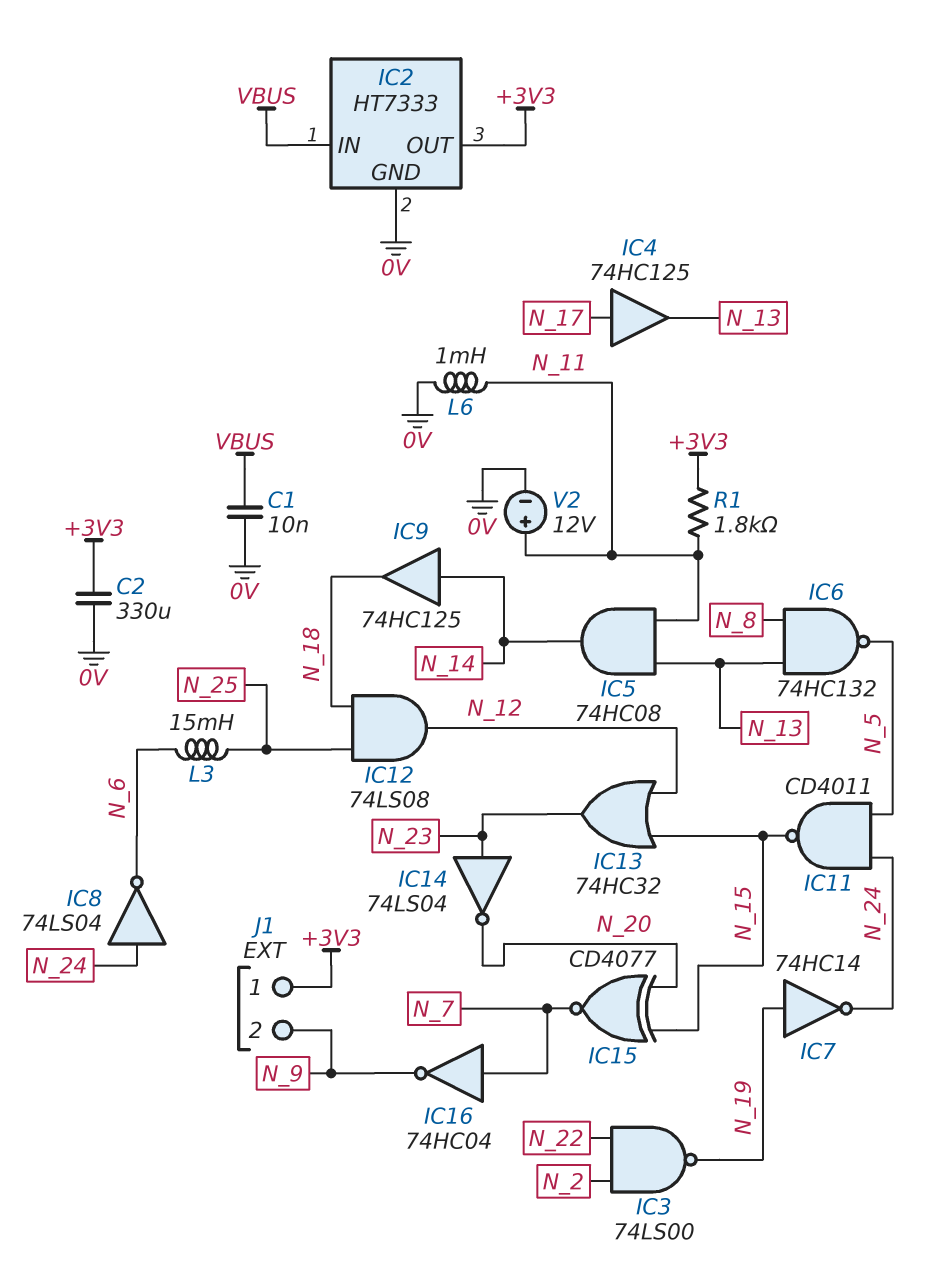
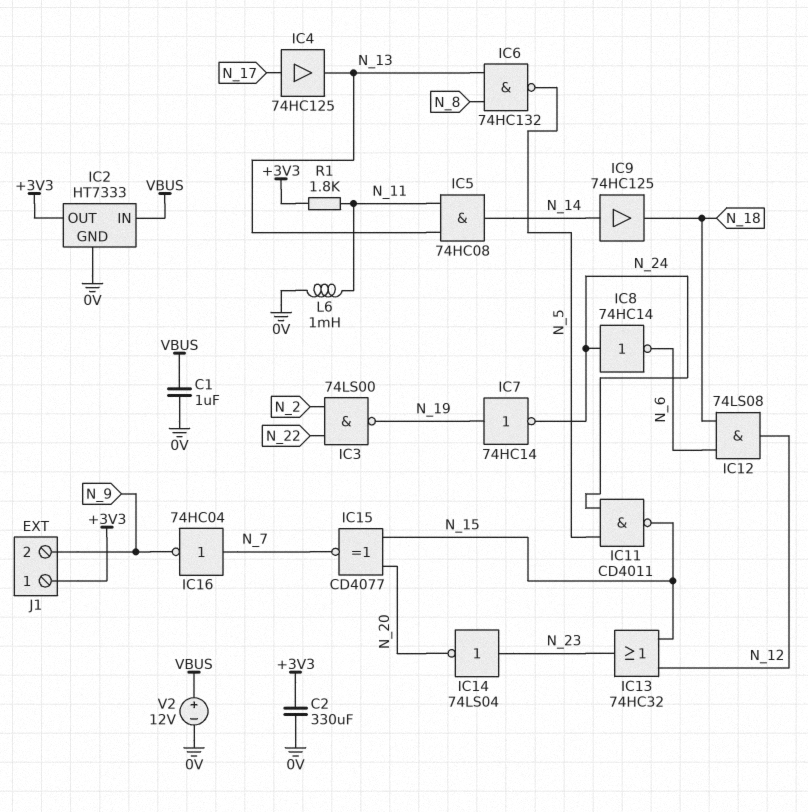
C1: 10nF (0V, VBUS) -> 1uF (0V, VBUS)
IC8: NOT 74LS04 (in N_24, out N_6) -> NOT 74HC14 (in N_24, out N_6)
IC12: AND 74LS08 (in N_18, in N_25, out N_12) -> AND 74LS08 (in N_6, in N_18, out N_12)
L3: 15mH (N_6, N_25) -> none
V2: 12V (plus N_11, minus 0V) -> 12V (plus VBUS, minus 0V)

